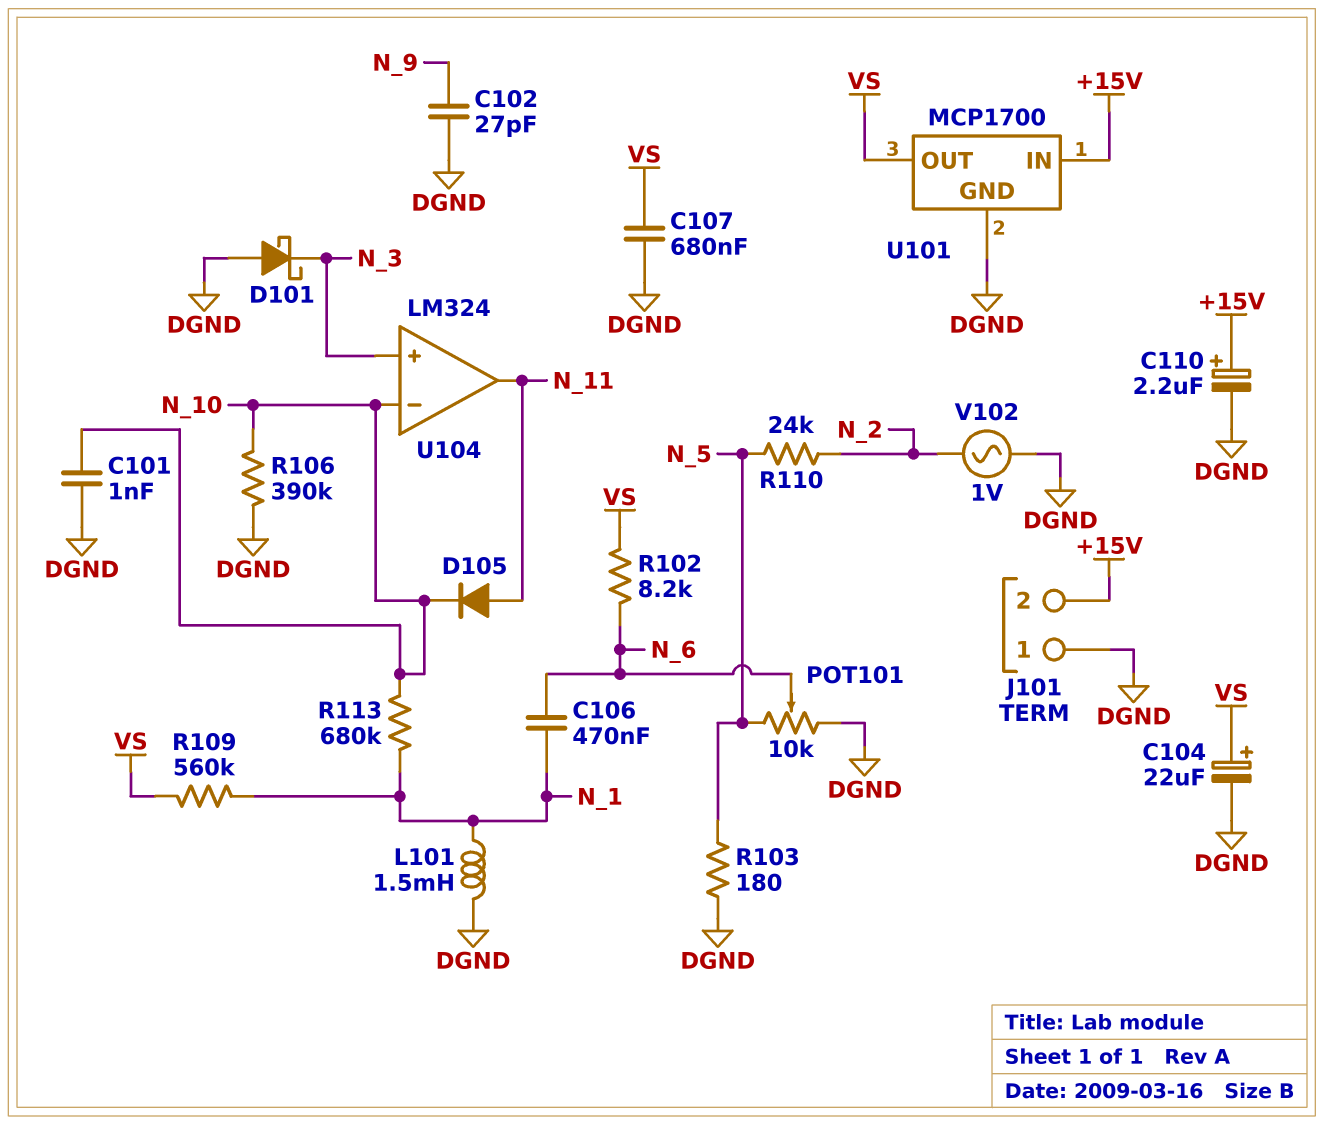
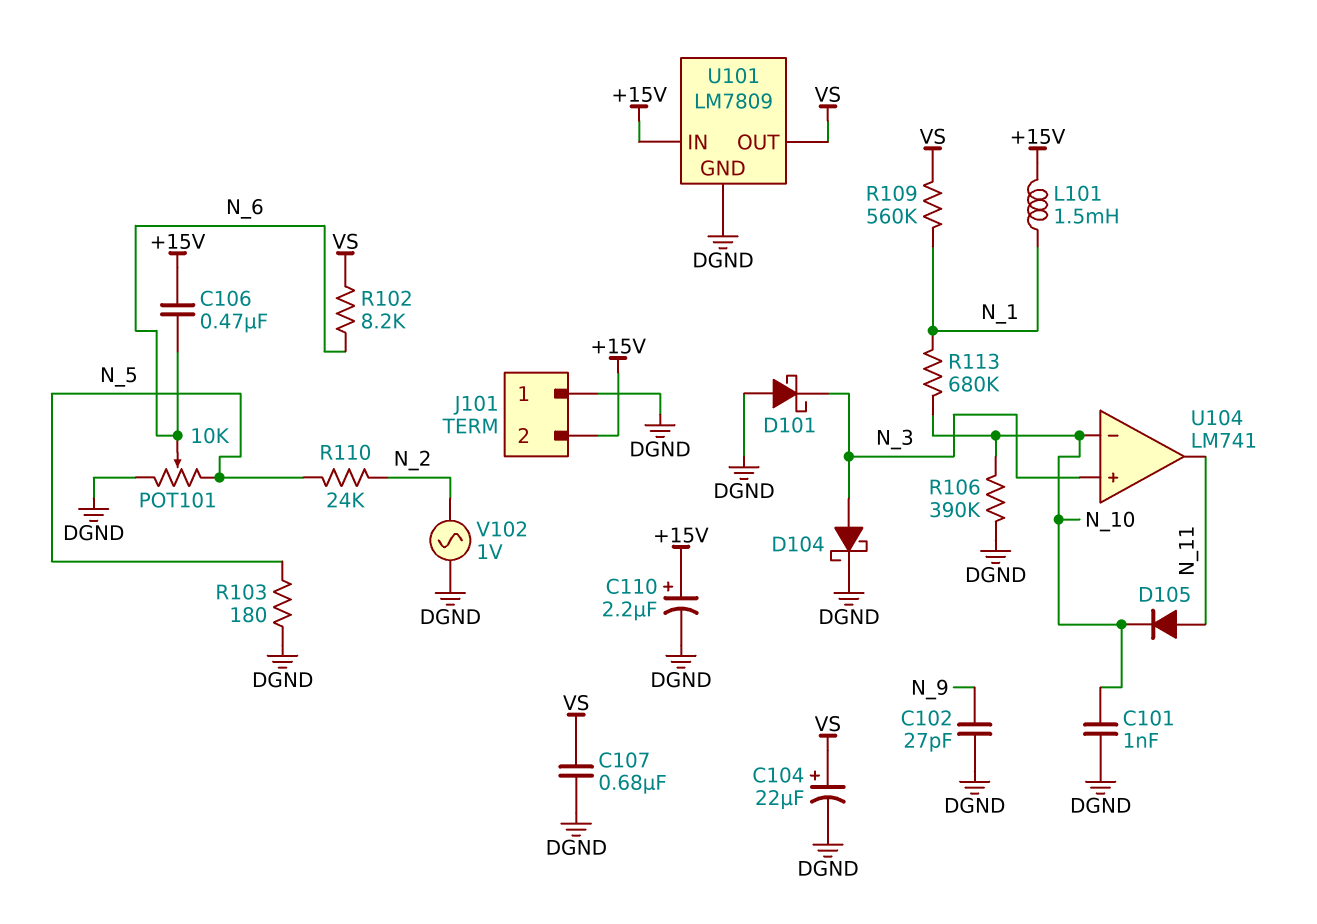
C106: 470nF (N_1, N_6) -> 470nF (+15V, N_6)
D104: none -> schottky (A N_3, K DGND)
L101: 1.5mH (DGND, N_1) -> 1.5mH (+15V, N_1)
U101: MCP1700 -> LM7809
U104: LM324 -> LM741

